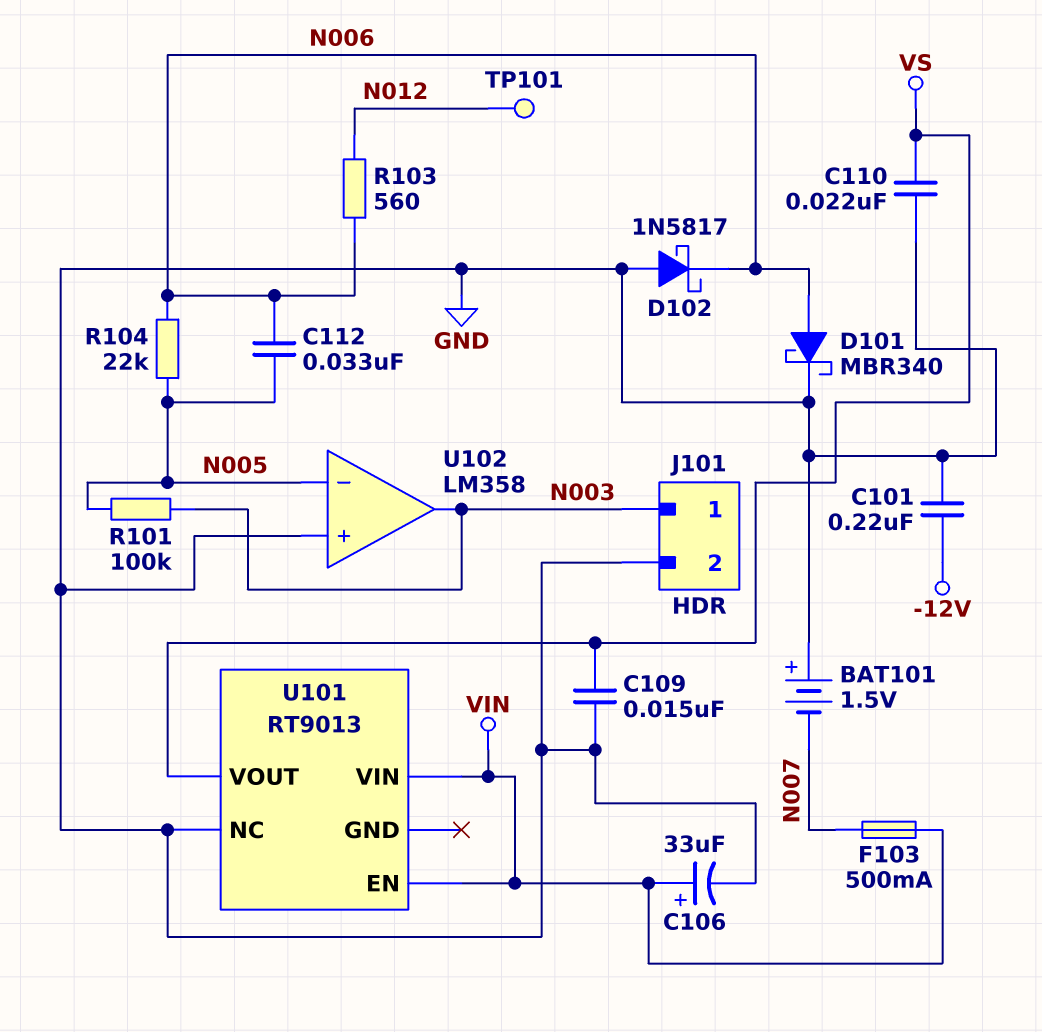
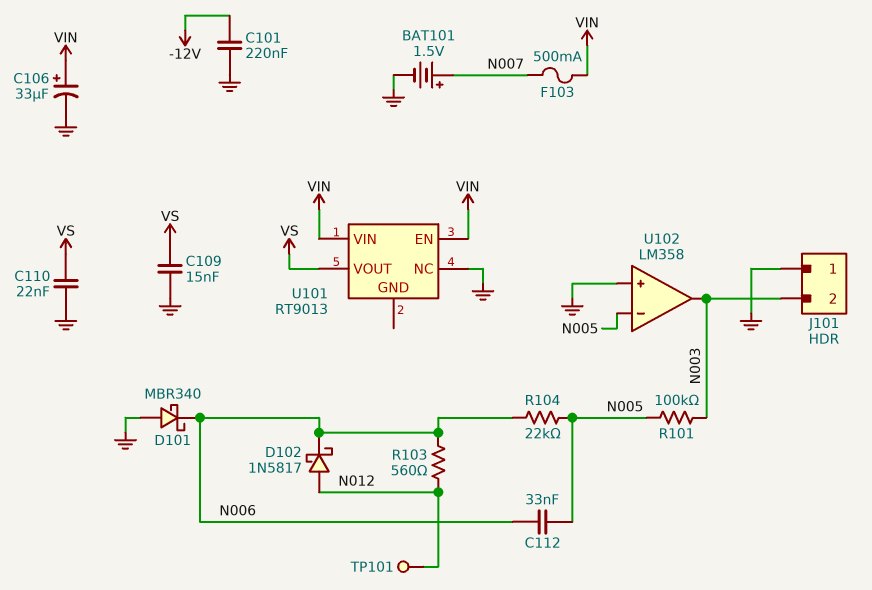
BAT101: 1.5V (plus GND, minus N007) -> 1.5V (plus N007, minus GND)
D101: schottky MBR340 (A N006, K GND) -> schottky MBR340 (A GND, K N006)
D102: schottky 1N5817 (A GND, K N006) -> schottky 1N5817 (A N012, K N006)
J101 pin 1: N003 -> GND
J101 pin 2: GND -> N003

